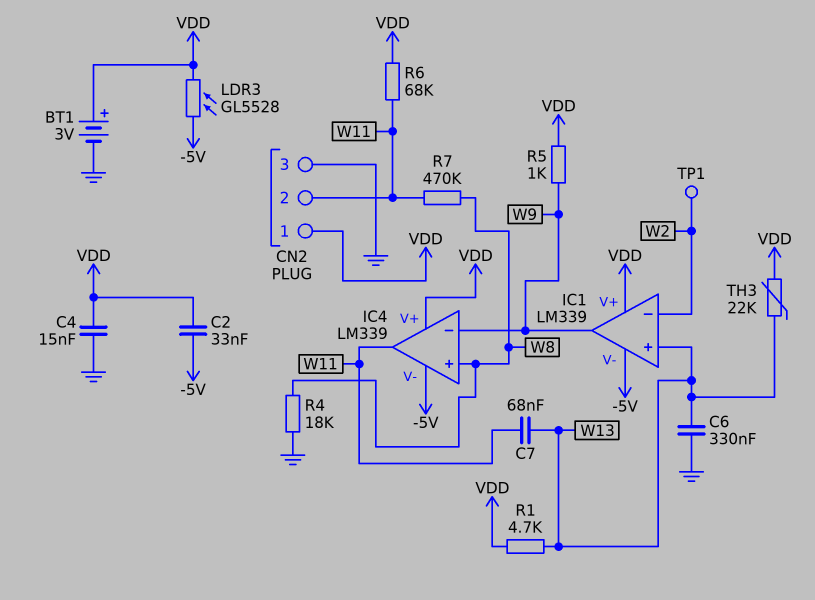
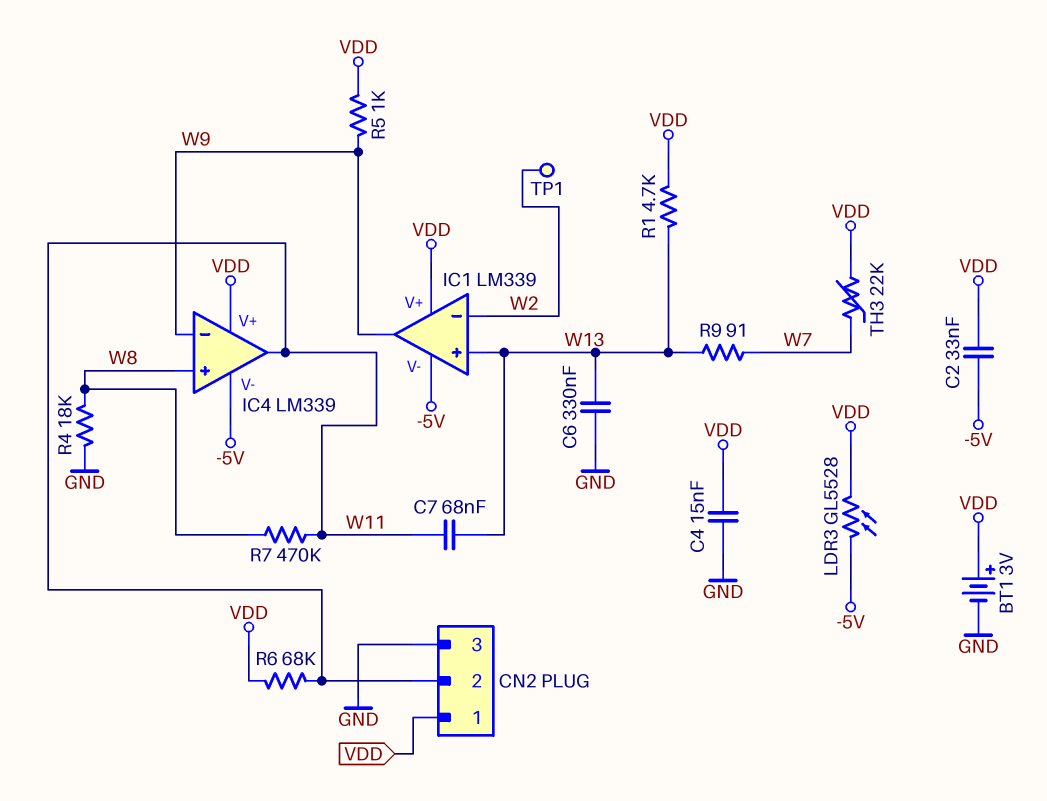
R9: none -> 91 (W7, W13)
TH3: 22k (VDD, W13) -> 22k (VDD, W7)

